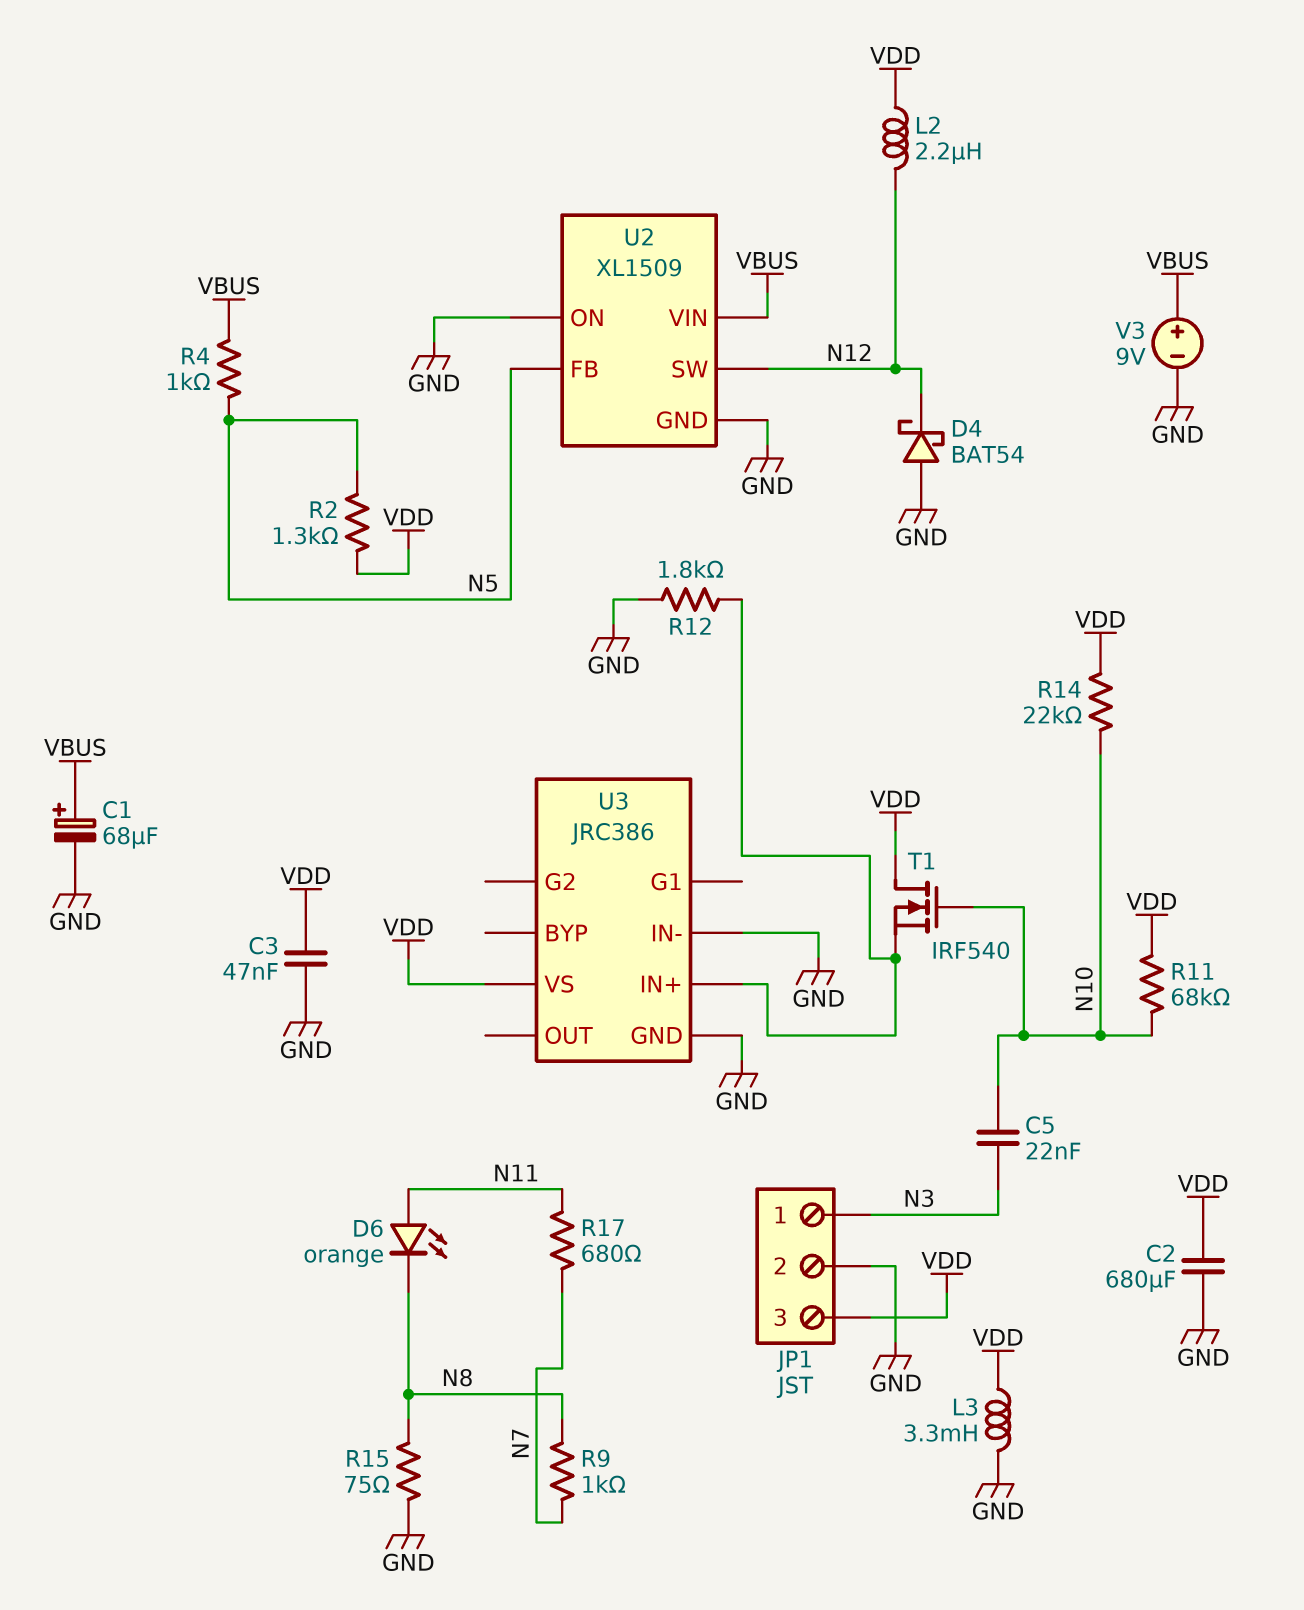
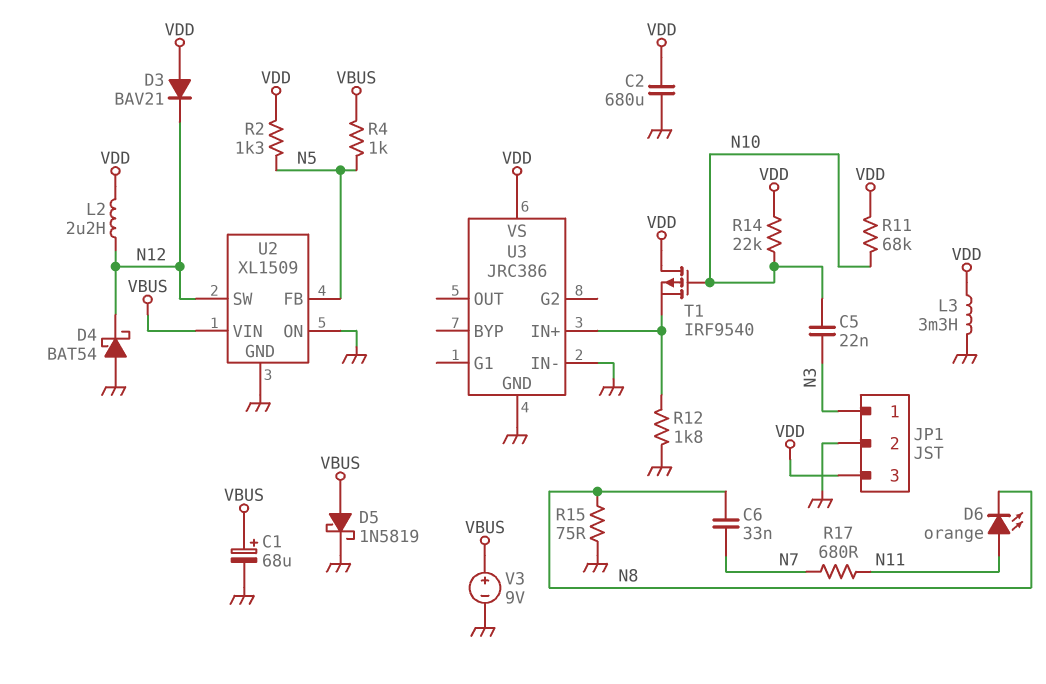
C3: 47nF (GND, VDD) -> none
C6: none -> 33nF (N7, N8)
D3: none -> diode BAV21 (A VDD, K N12)
D5: none -> schottky 1N5819 (A VBUS, K GND)
R9: 1k (N7, N8) -> none
T1: NMOS IRF540 (G N10, D VDD, S U3/IN+) -> PMOS IRF9540 (G N10, D VDD, S U3/IN+)

